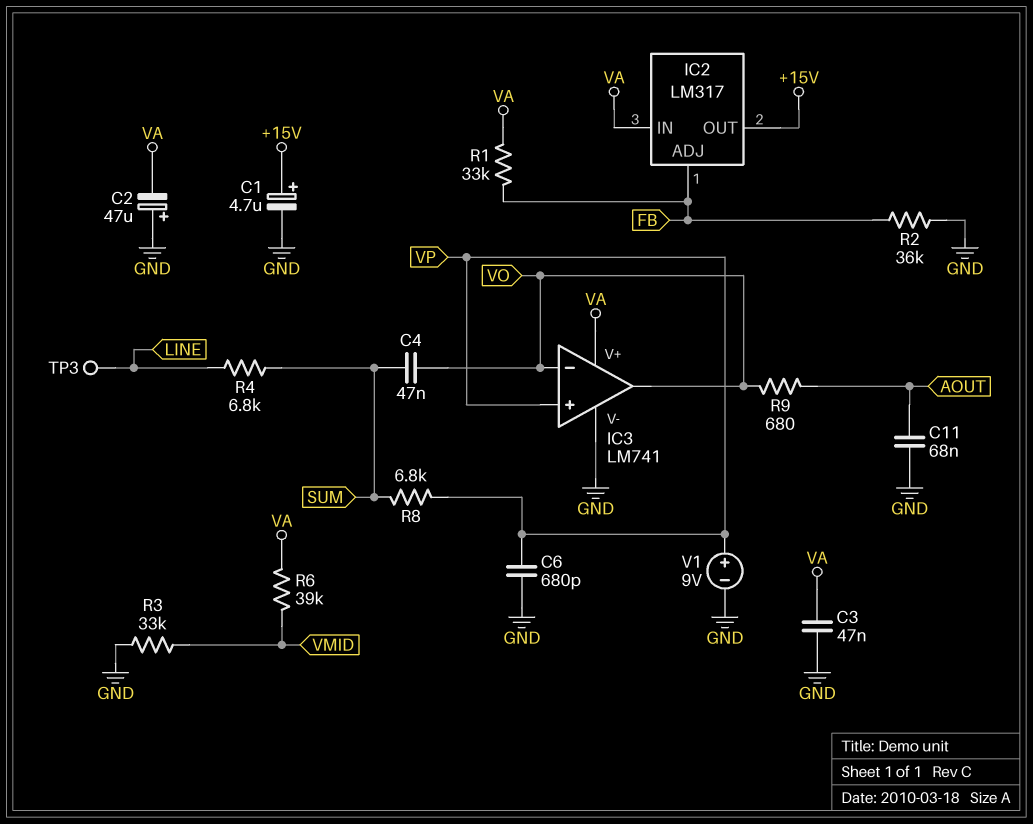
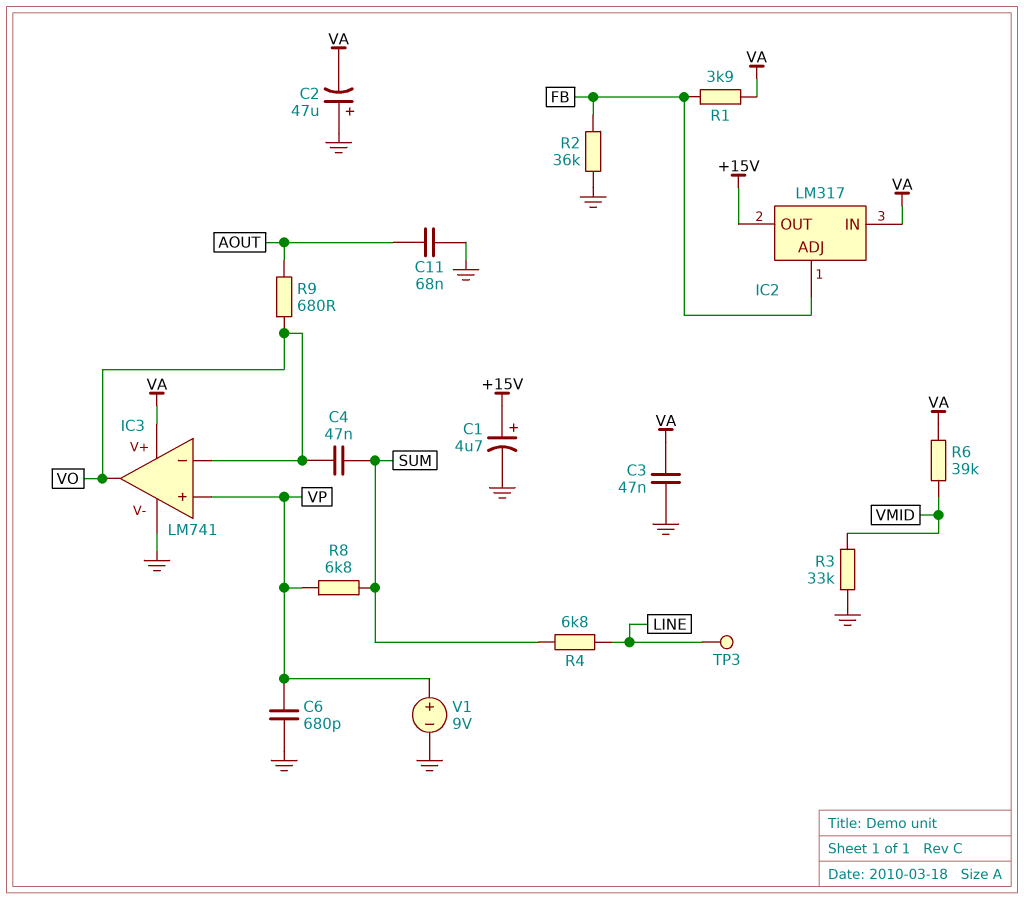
R1: 33k (FB, VA) -> 3.9k (FB, VA)

